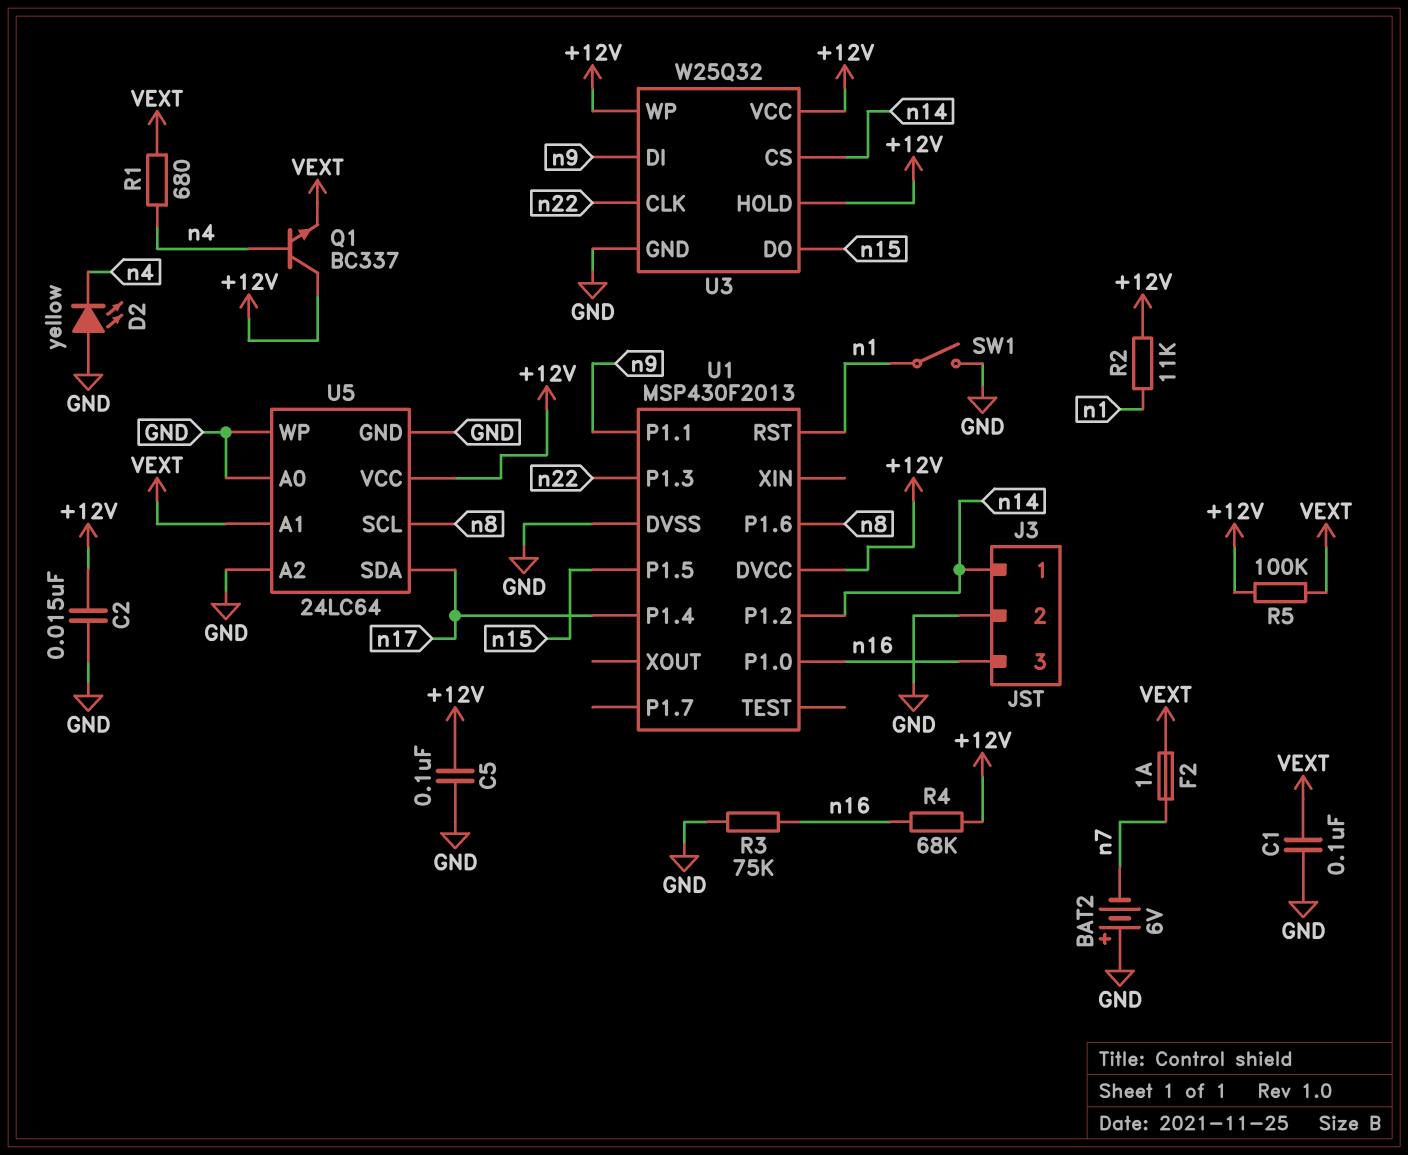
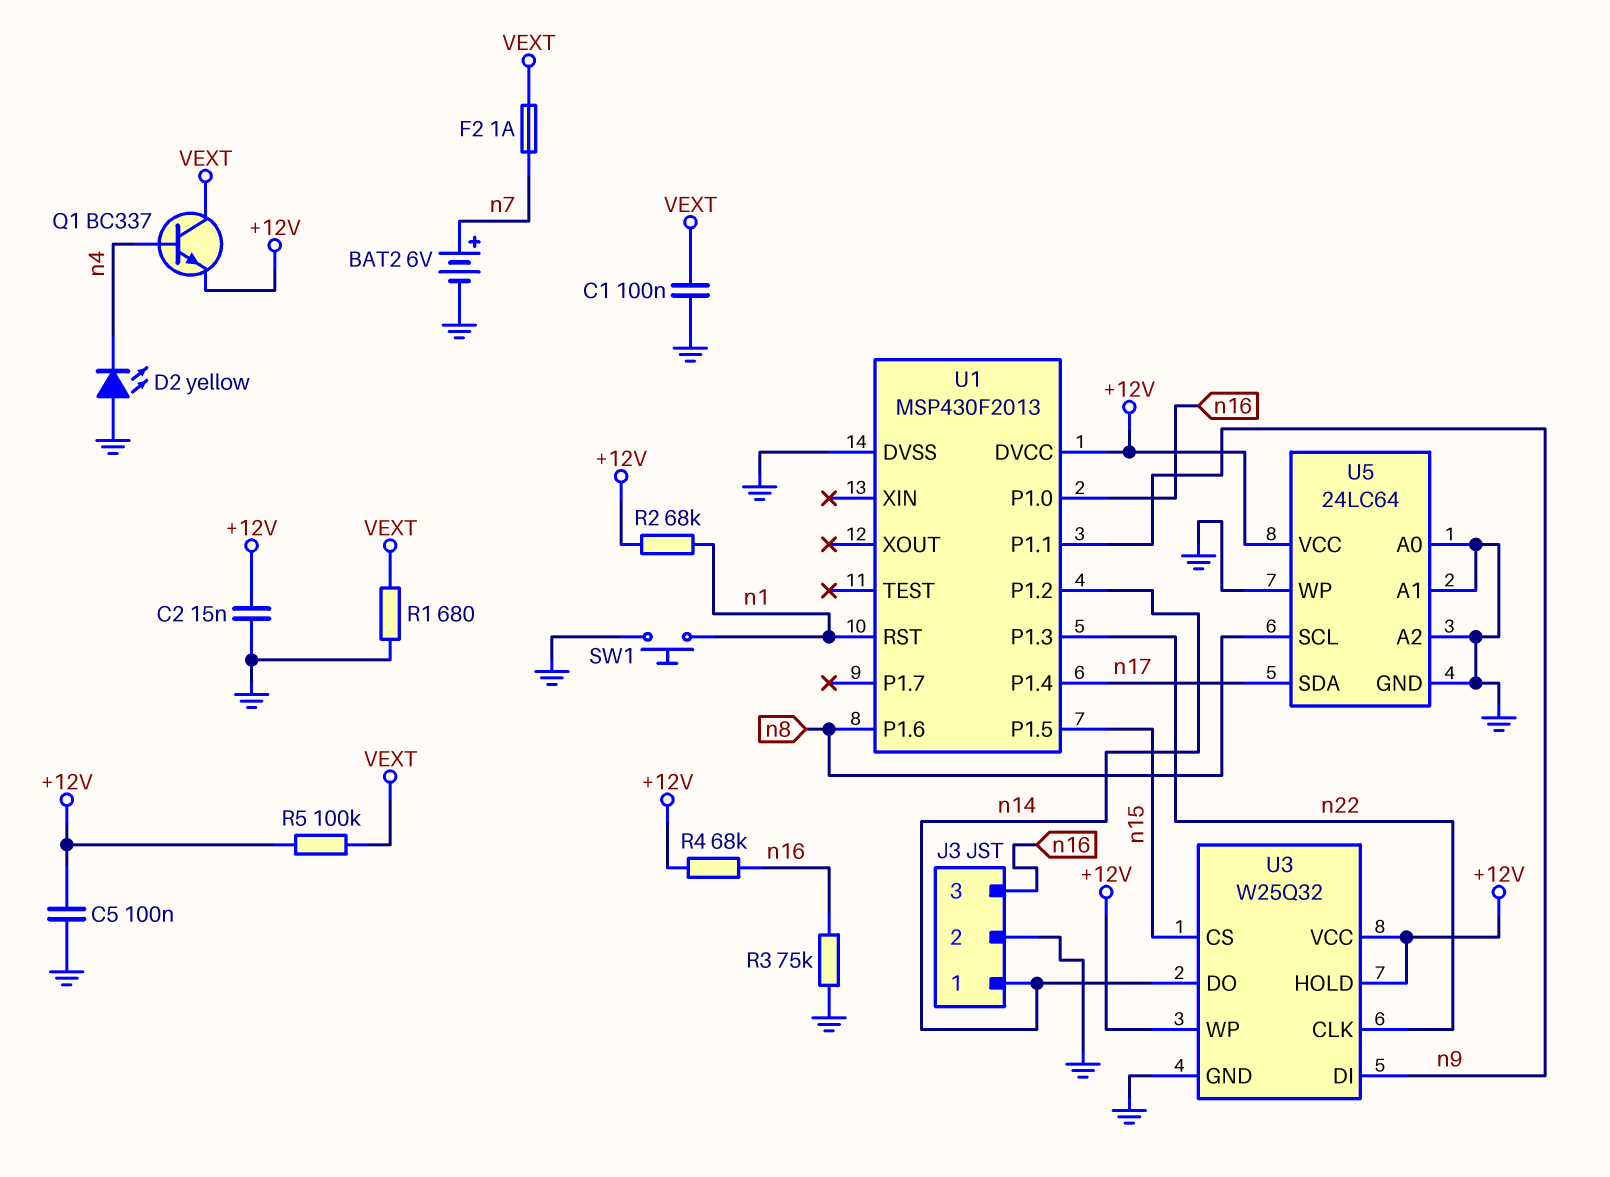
BAT2: 6V (plus GND, minus n7) -> 6V (plus n7, minus GND)
Q1: NPN BC337 (B n4, C +12V, E VEXT) -> NPN BC337 (B n4, C VEXT, E +12V)
R1: 680 (VEXT, n4) -> 680 (GND, VEXT)
R2: 11k (+12V, n1) -> 68k (+12V, n1)
SW1: switch (GND, n1) -> button (GND, n1)
U3 pin CS: n14 -> n15
U3 pin DO: n15 -> n14
U5 pin A1: VEXT -> GND

